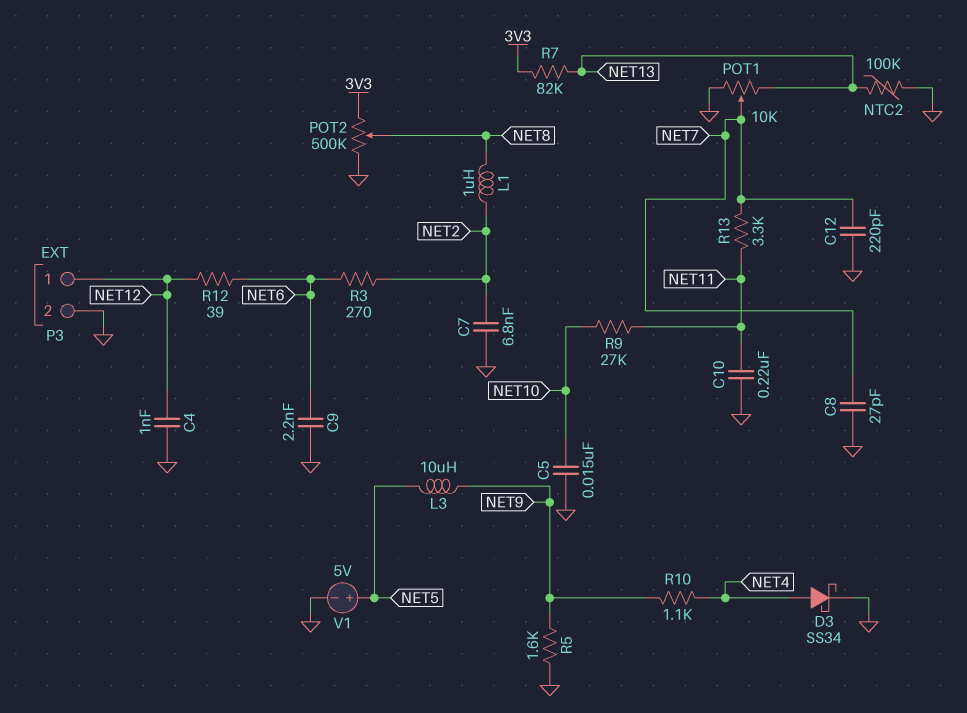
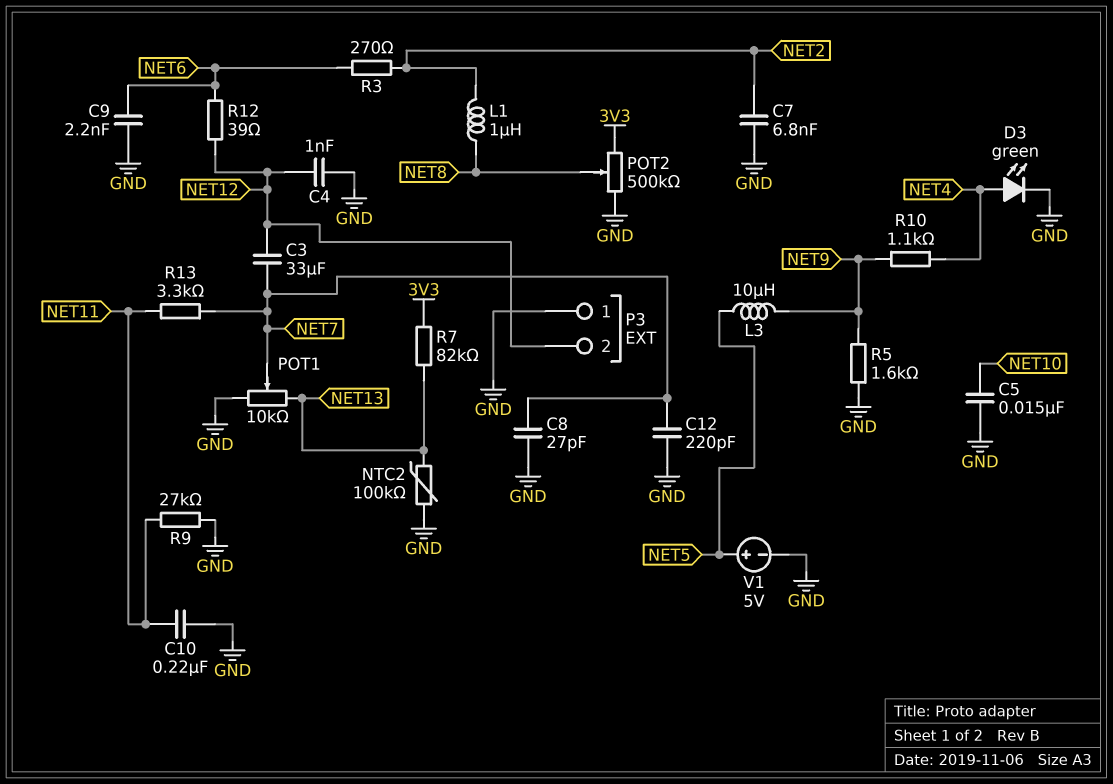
C3: none -> 33uF (NET7, NET12)
D3: schottky SS34 (A NET4, K GND) -> LED green (A NET4, K GND)
P3 pin 1: NET12 -> GND
P3 pin 2: GND -> NET12
R9: 27k (NET10, NET11) -> 27k (GND, NET11)

